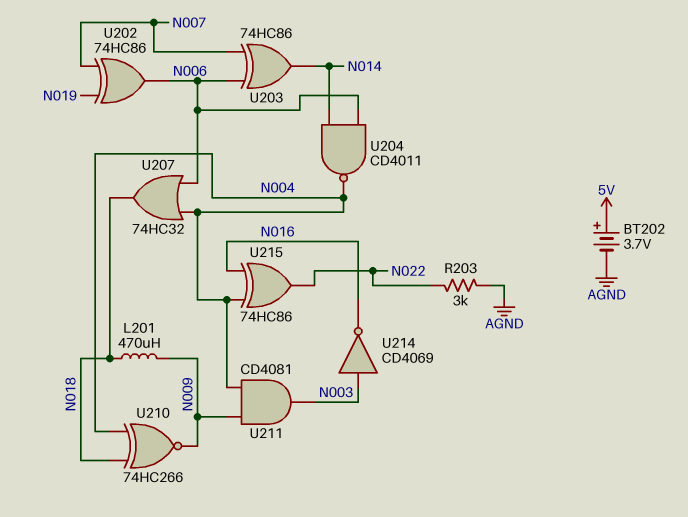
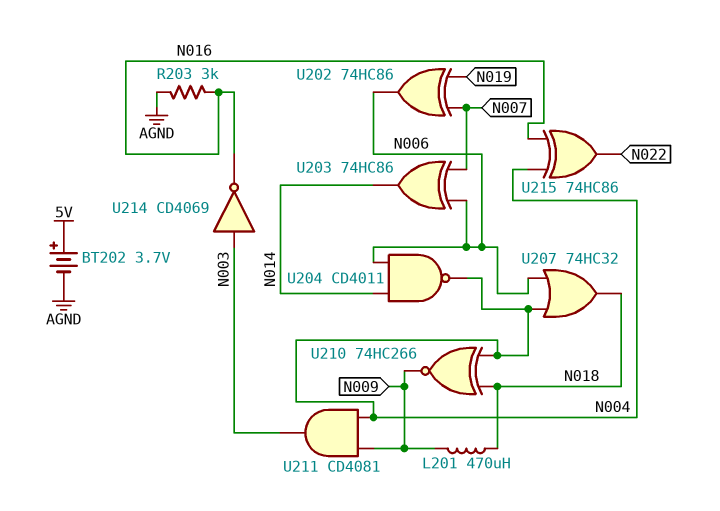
R203: 3k (AGND, N022) -> 3k (AGND, N016)

